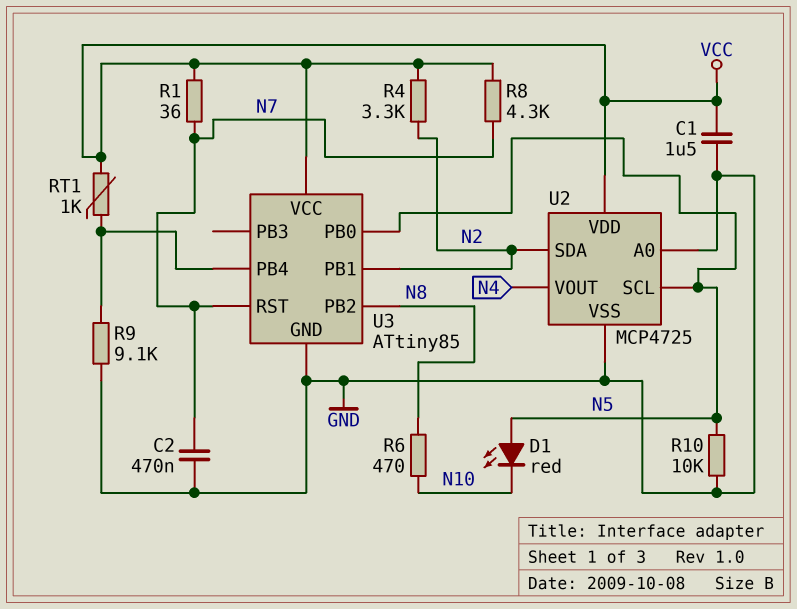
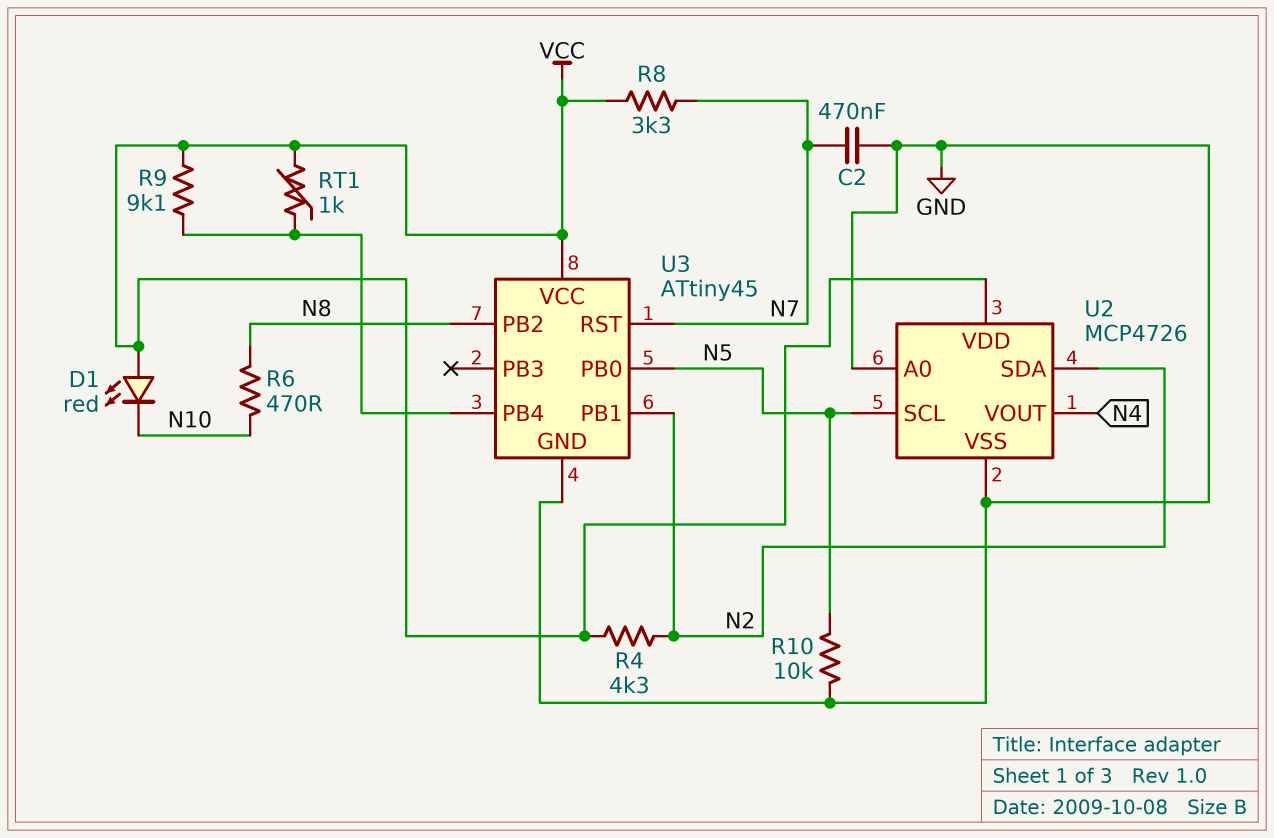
C1: 1.5uF (GND, VCC) -> none
D1: LED red (A N5, K N10) -> LED red (A VCC, K N10)
R1: 36 (N7, VCC) -> none
R4: 3.3k (N2, VCC) -> 4.3k (N2, VCC)
R8: 4.3k (N7, VCC) -> 3.3k (N7, VCC)
R9: 9.1k (GND, U3/PB4) -> 9.1k (U3/PB4, VCC)
U2: MCP4725 -> MCP4726
U3: ATtiny85 -> ATtiny45

